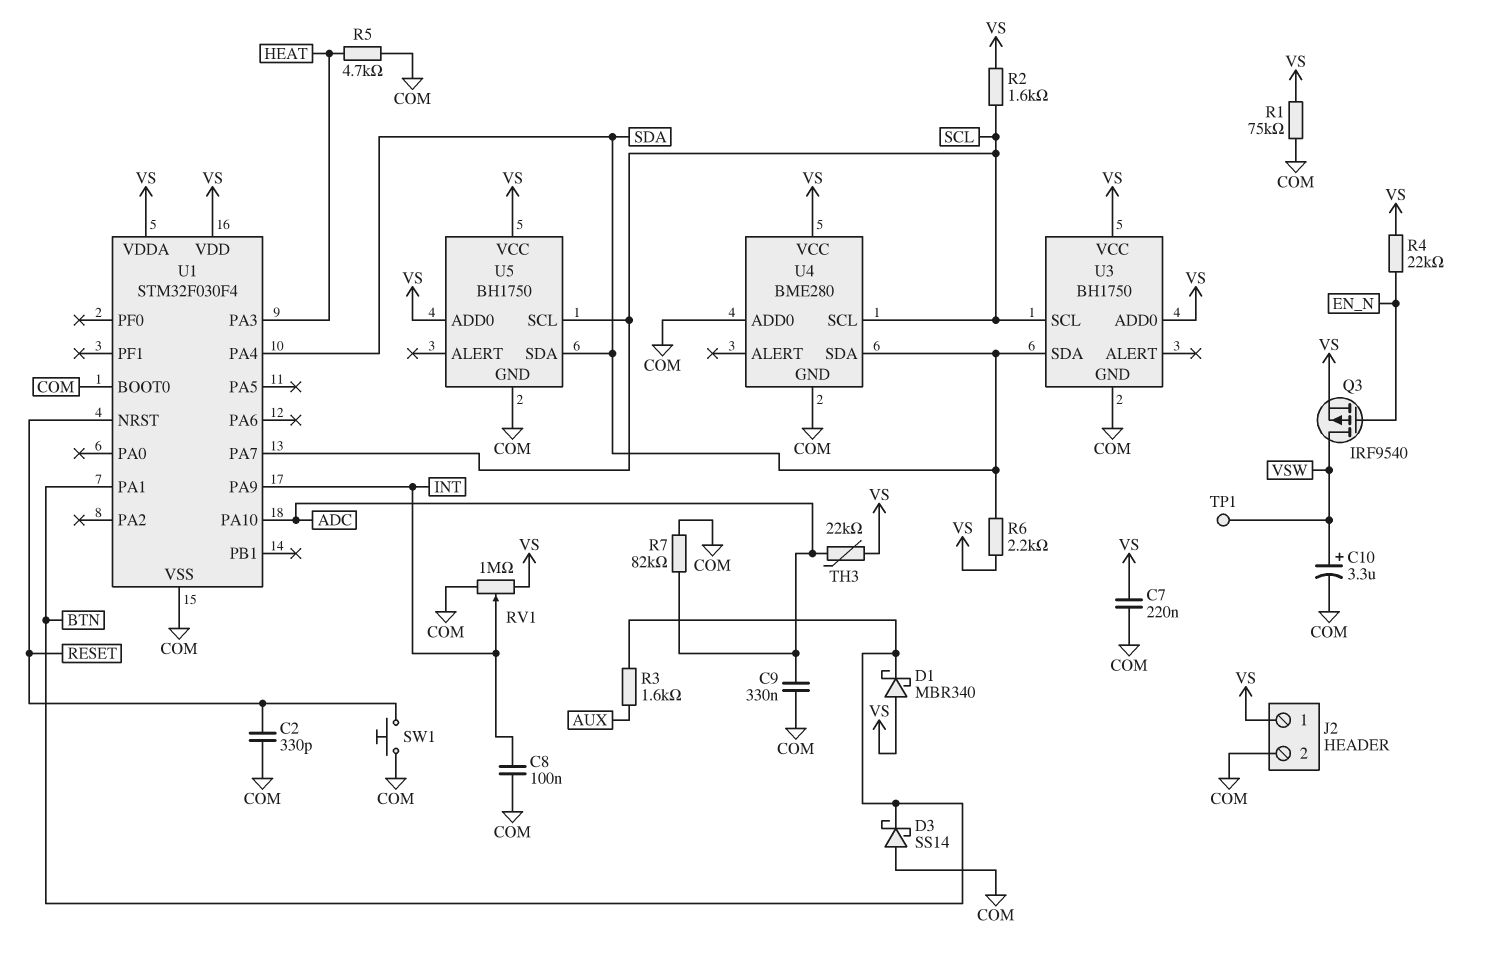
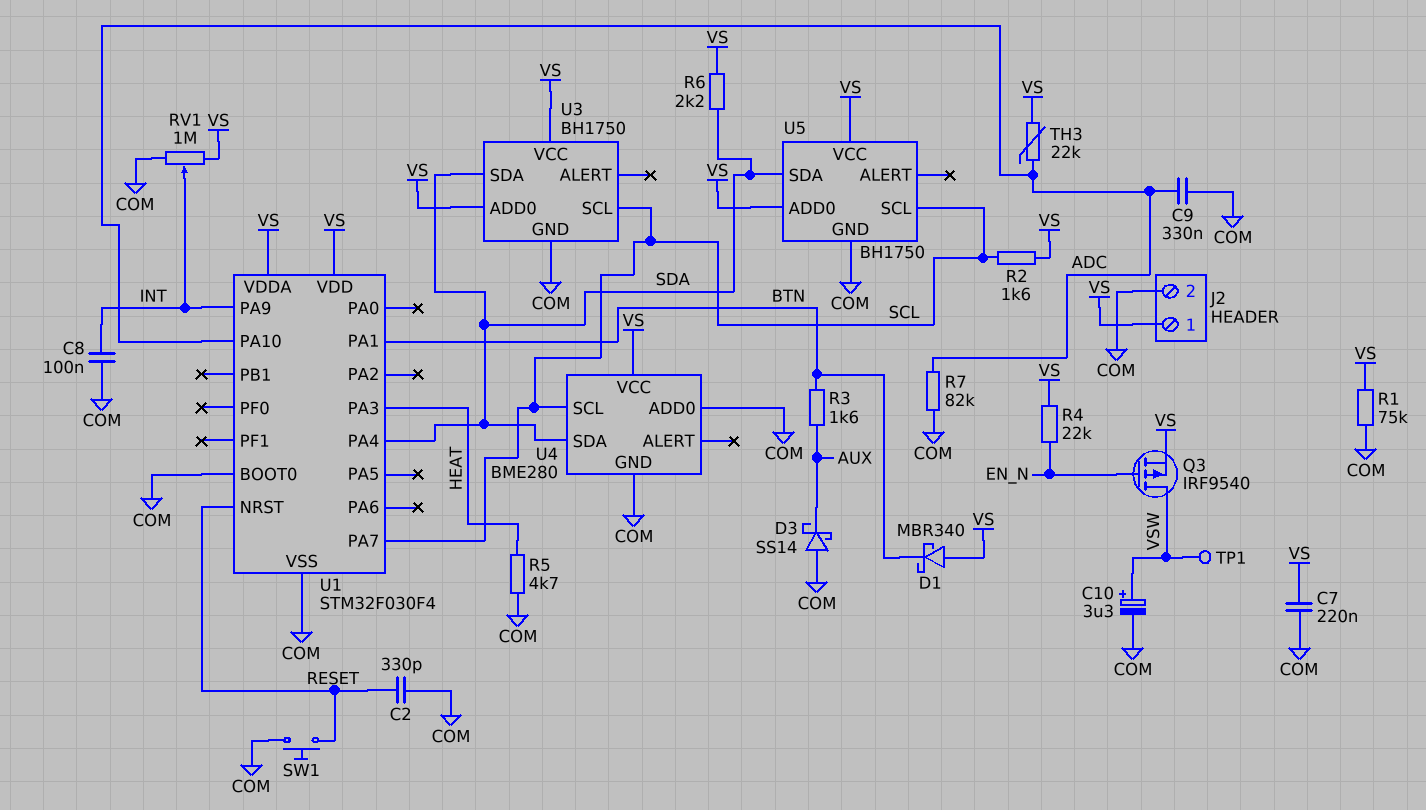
D3: schottky SS14 (A COM, K BTN) -> schottky SS14 (A COM, K AUX)

